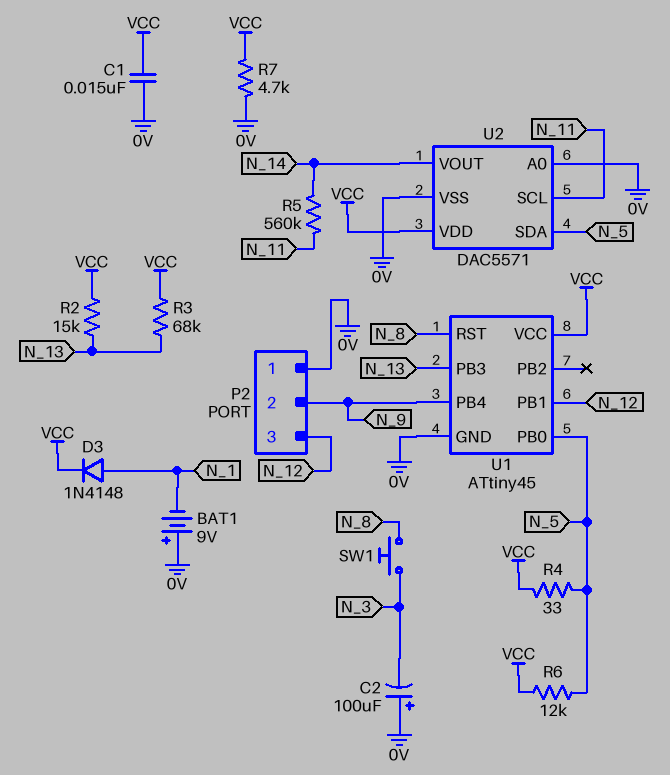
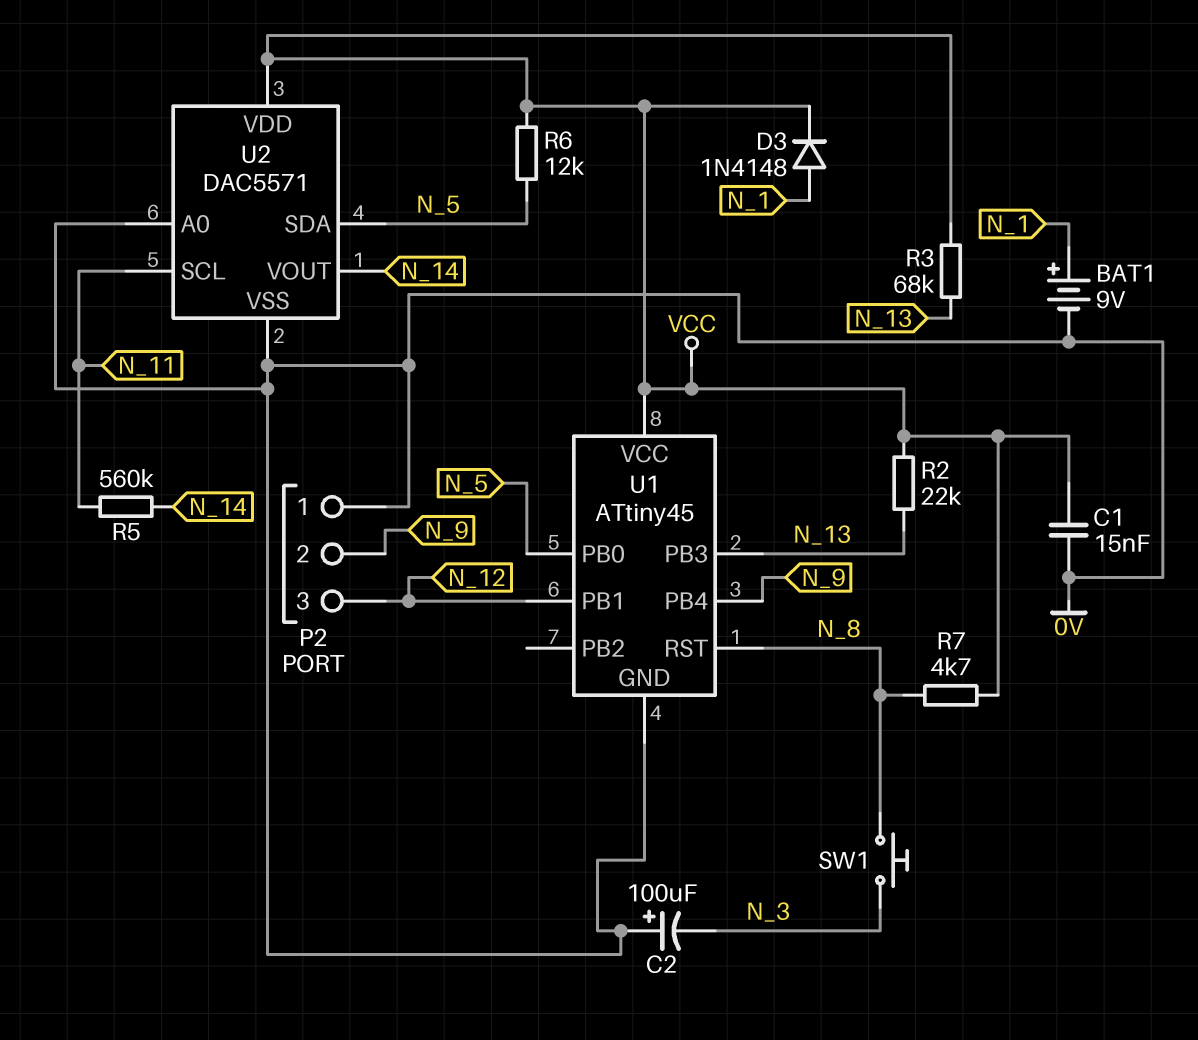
BAT1: 9V (plus 0V, minus N_1) -> 9V (plus N_1, minus 0V)
R2: 15k (N_13, VCC) -> 22k (N_13, VCC)
R4: 33 (N_5, VCC) -> none
R7: 4.7k (0V, VCC) -> 4.7k (N_8, VCC)

